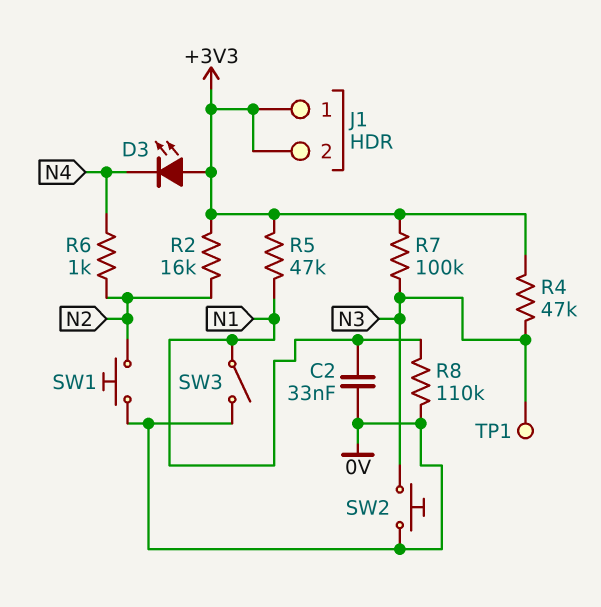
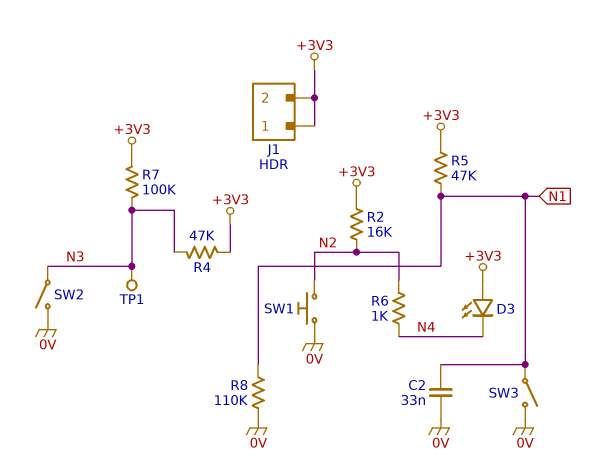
SW2: button (0V, N3) -> switch (0V, N3)

